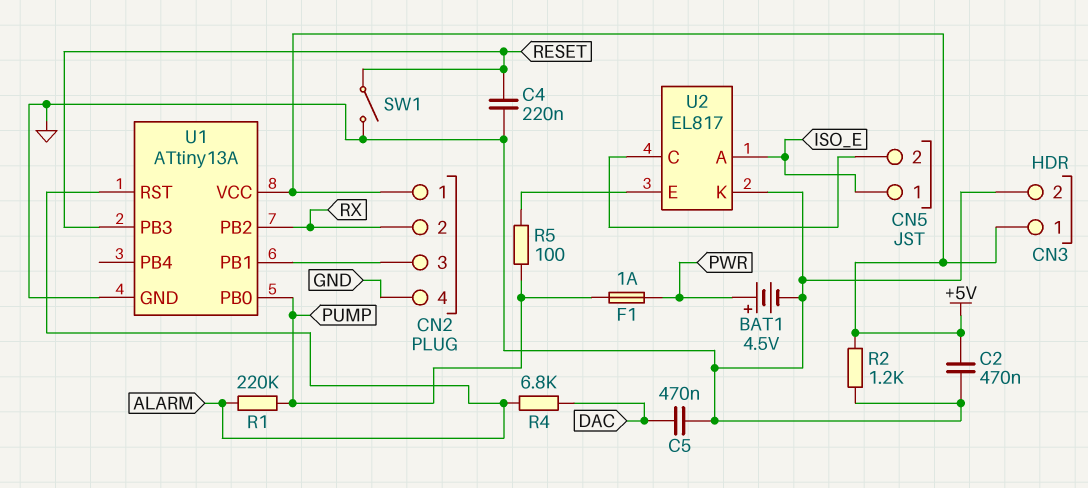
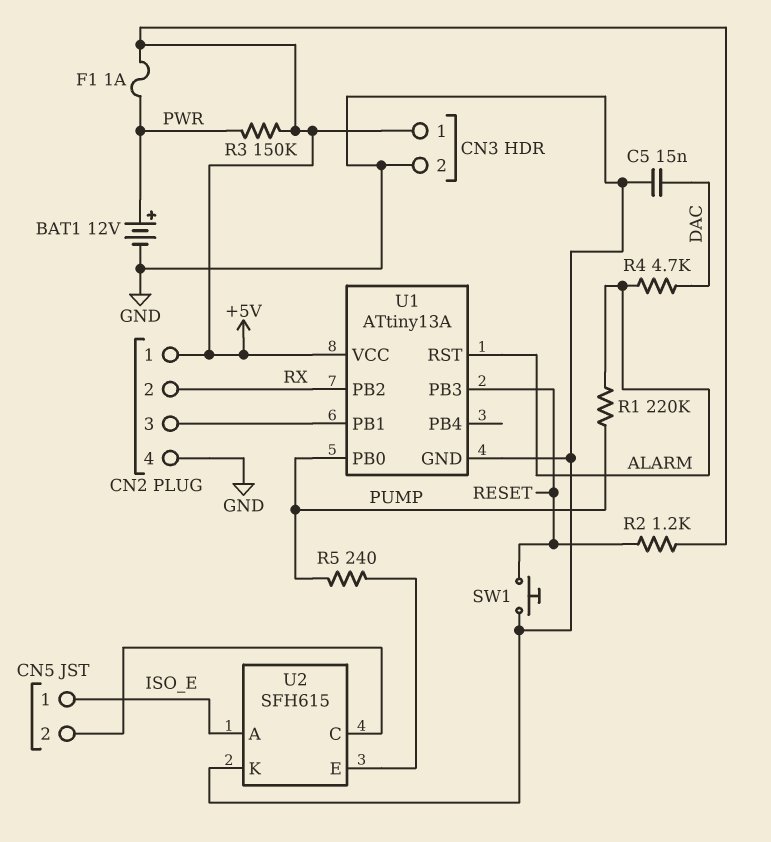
BAT1: 4.5V (plus PWR, minus GND) -> 12V (plus PWR, minus GND)
C2: 470nF (+5V, GND) -> none
C4: 220nF (GND, RESET) -> none
C5: 470nF (DAC, GND) -> 15nF (DAC, GND)
F1: 1A (PUMP, PWR) -> 1A (+5V, PWR)
R2: 1.2k (+5V, GND) -> 1.2k (+5V, RESET)
R3: none -> 150k (+5V, PWR)
R4: 6.8k (ALARM, DAC) -> 4.7k (ALARM, DAC)
R5: 100 (PUMP, U2/E) -> 240 (PUMP, U2/E)
SW1: switch (GND, RESET) -> button (GND, RESET)
U2: EL817 -> SFH615

